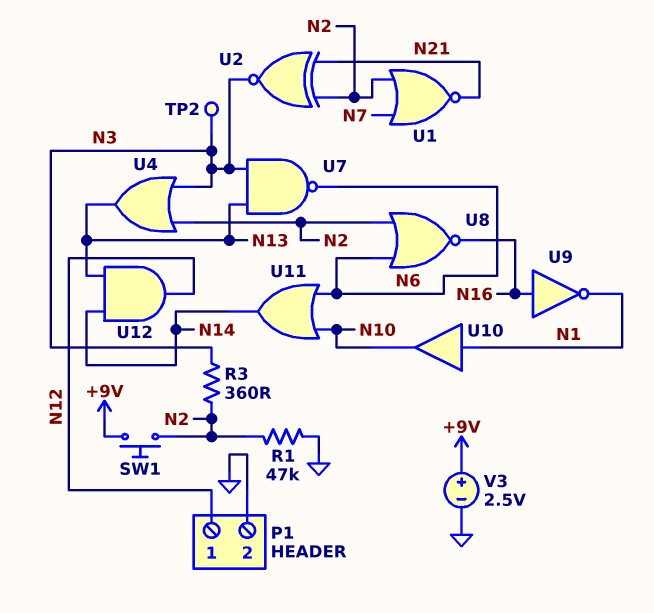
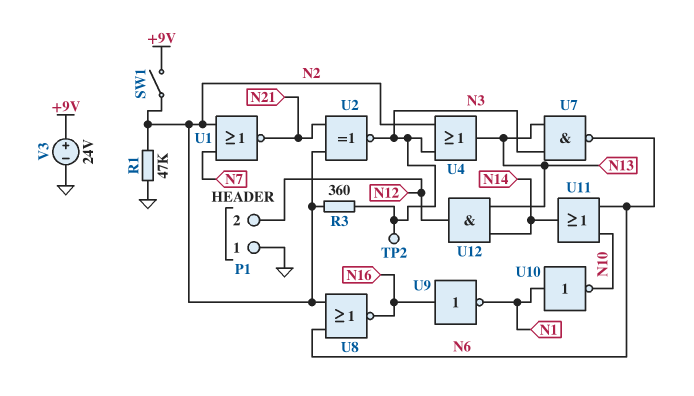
P1 pin 1: N12 -> GND
P1 pin 2: GND -> N12
SW1: button (+9V, N2) -> switch (+9V, N2)
U10: buffer (in N1, out N10) -> NOT (in N1, out N10)
V3: 2.5V (plus +9V, minus GND) -> 24V (plus +9V, minus GND)

